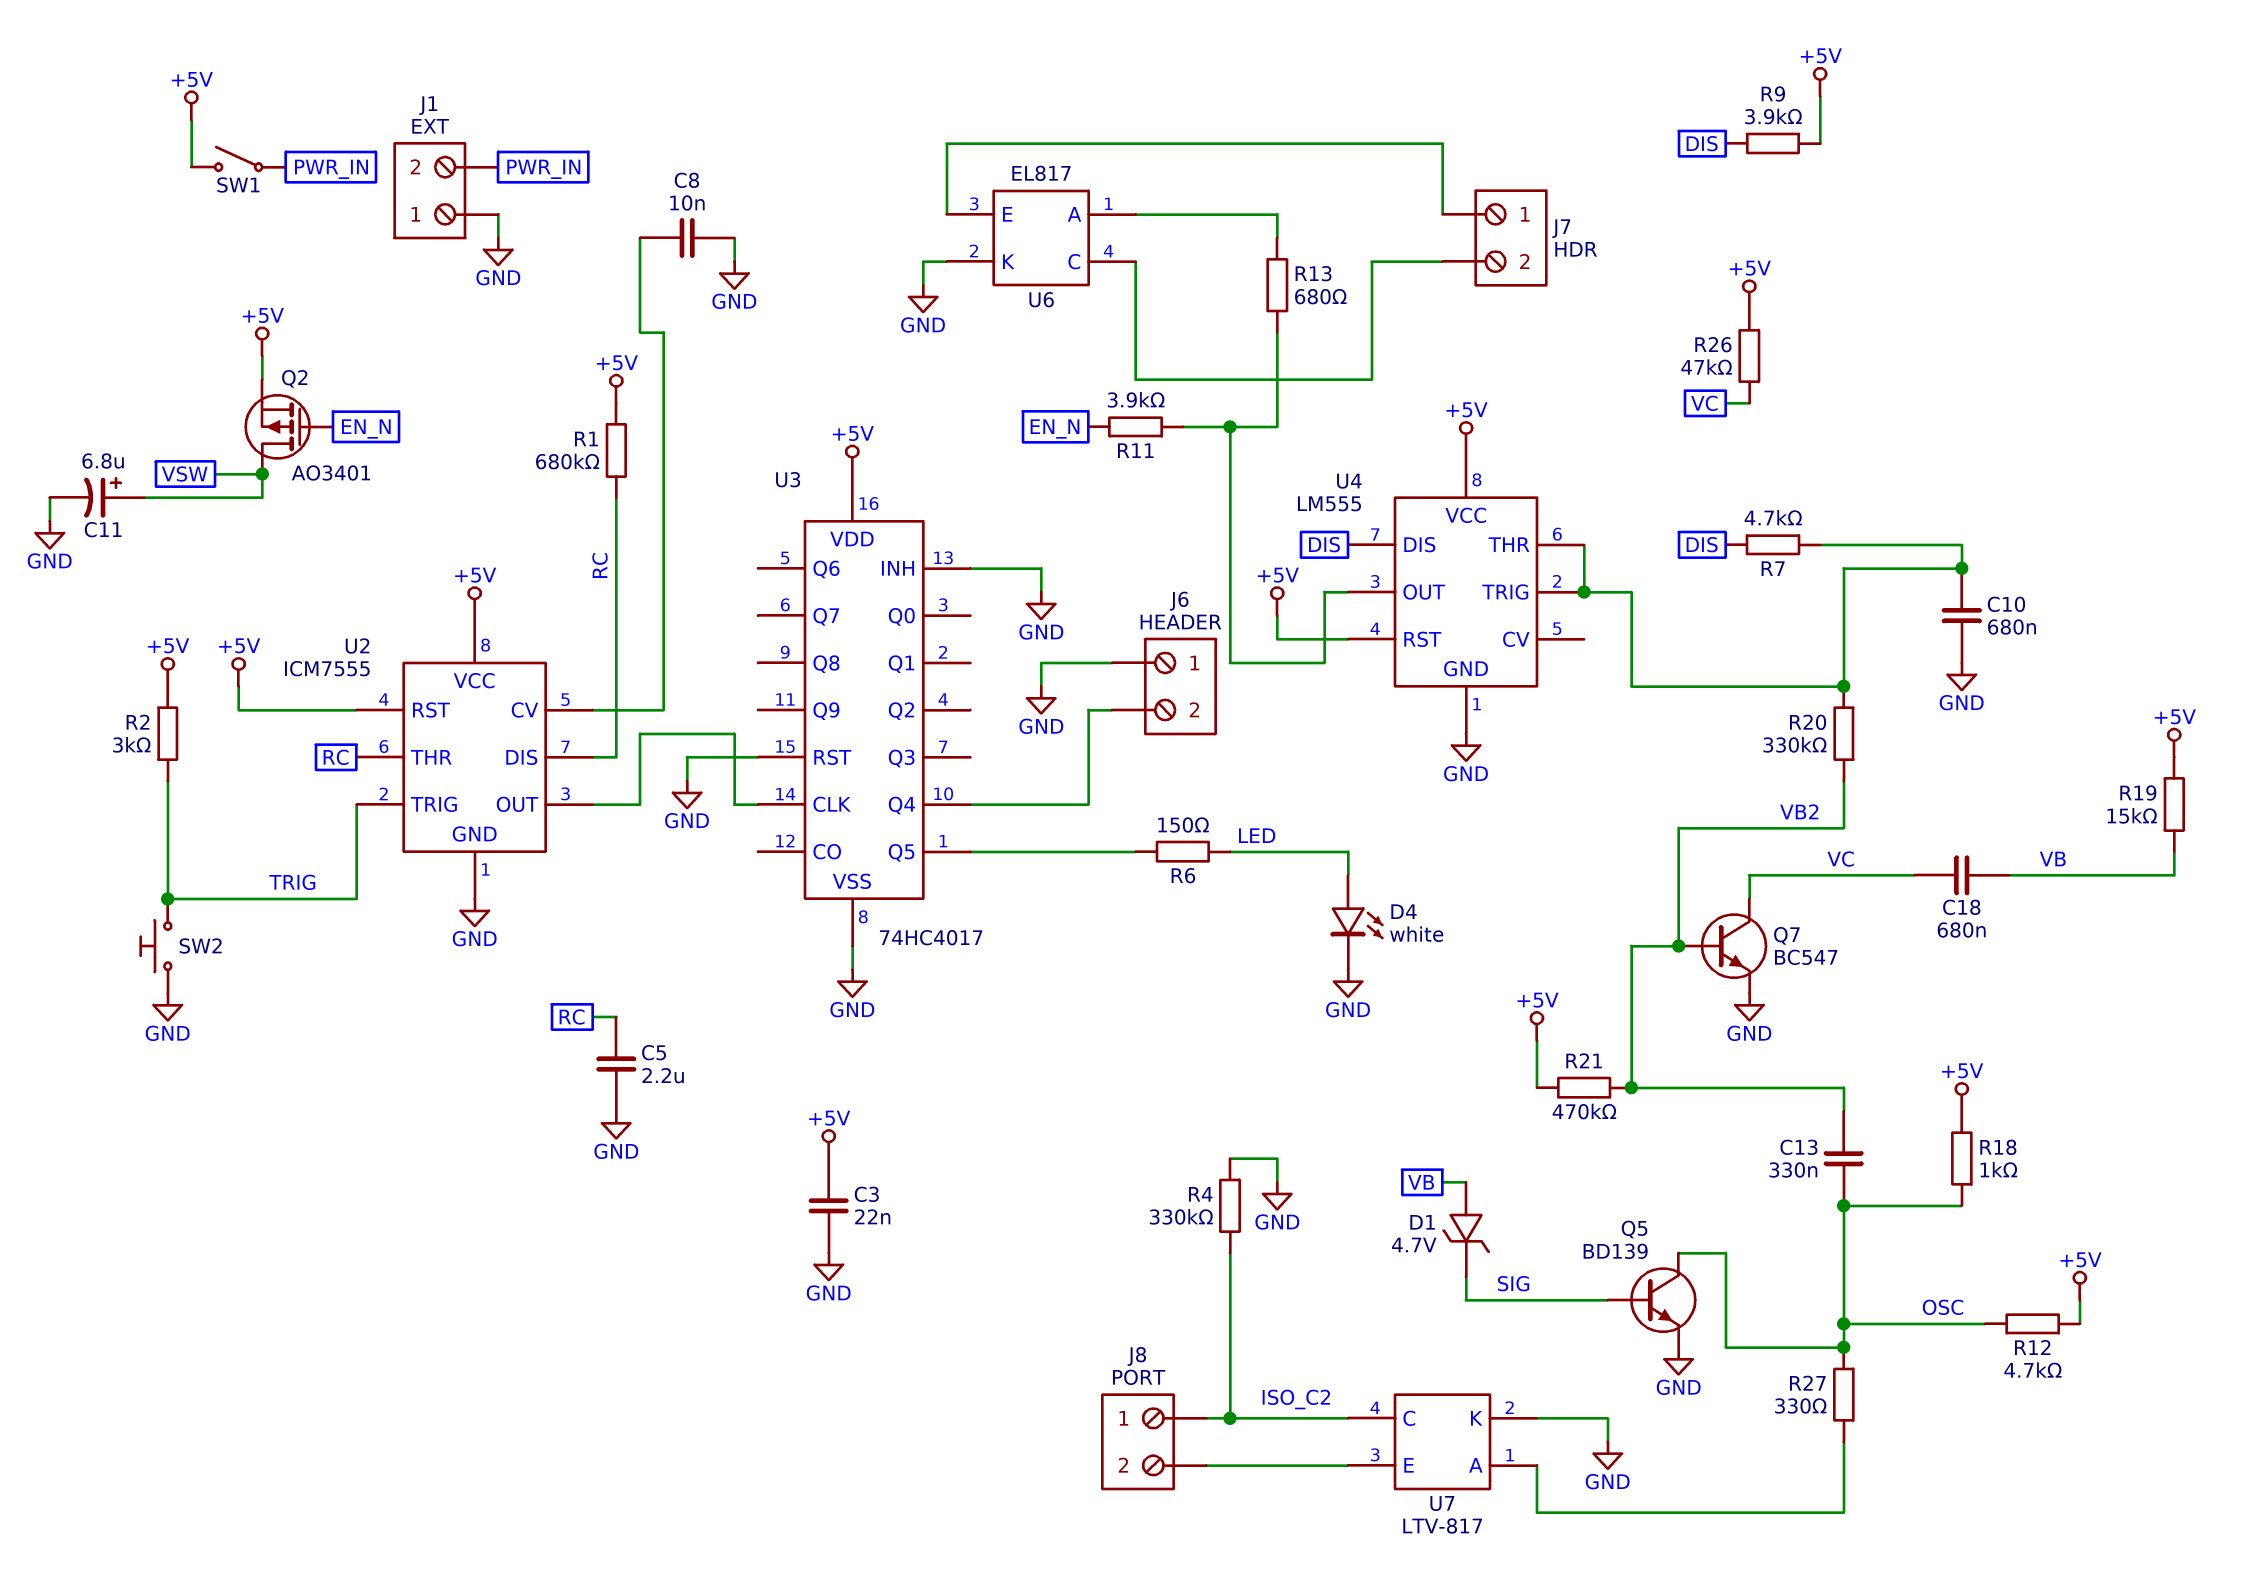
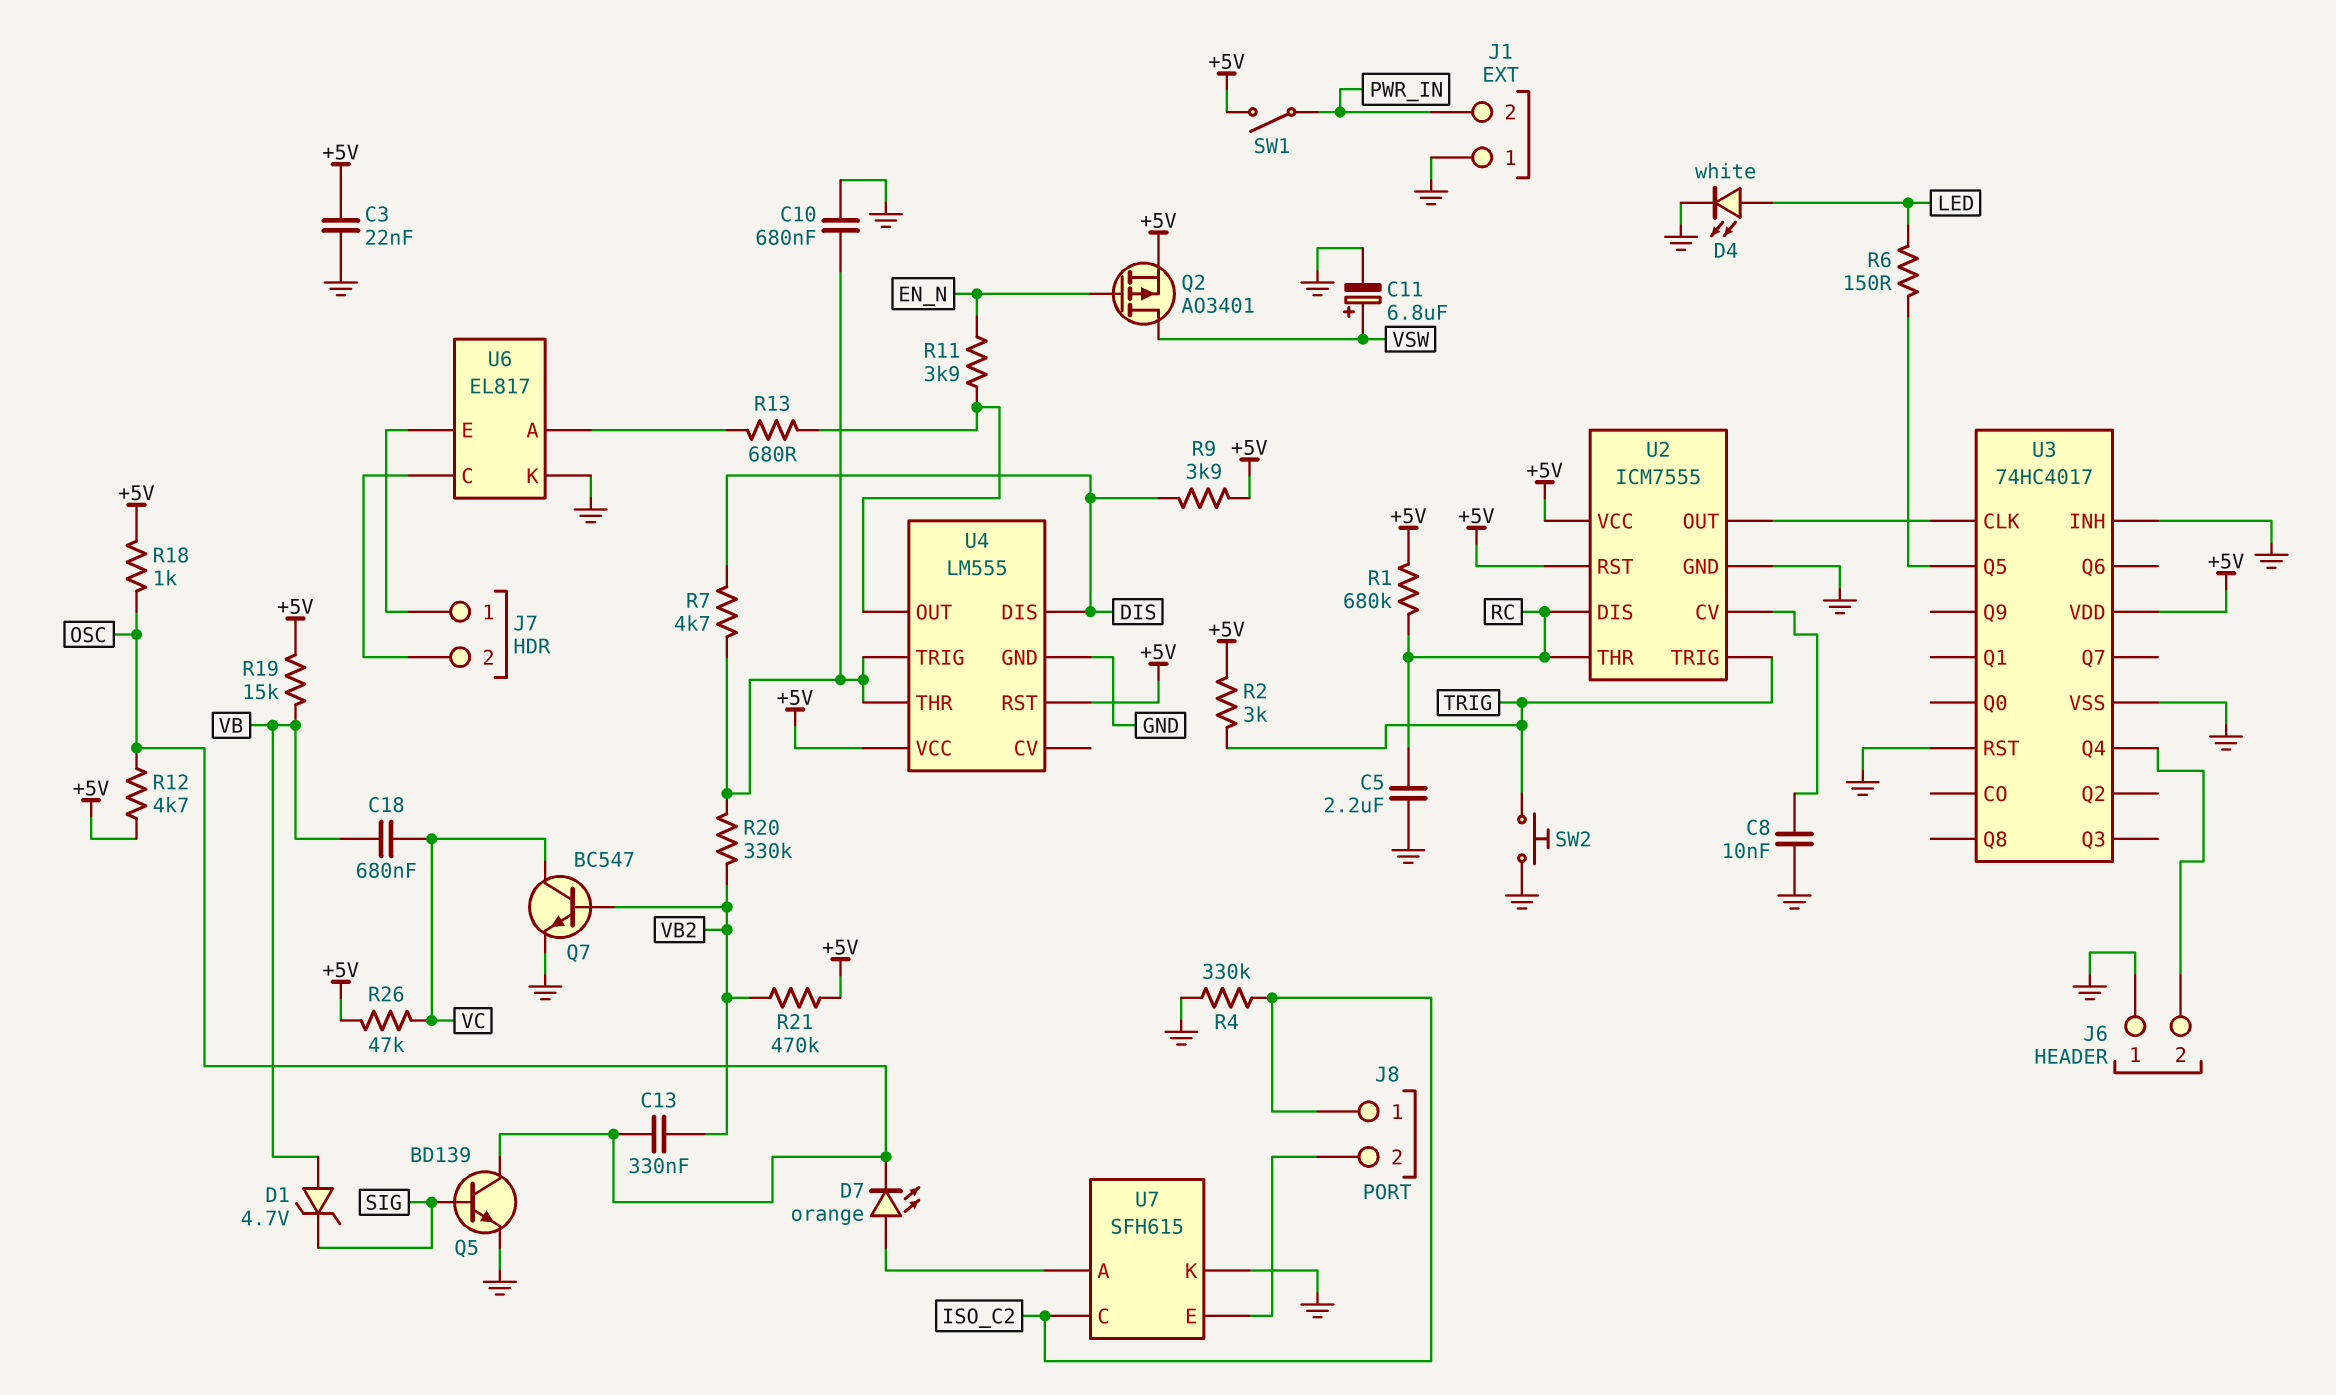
D7: none -> LED orange (A U7/A, K OSC)
R27: 330 (OSC, U7/A) -> none
U7: LTV-817 -> SFH615

